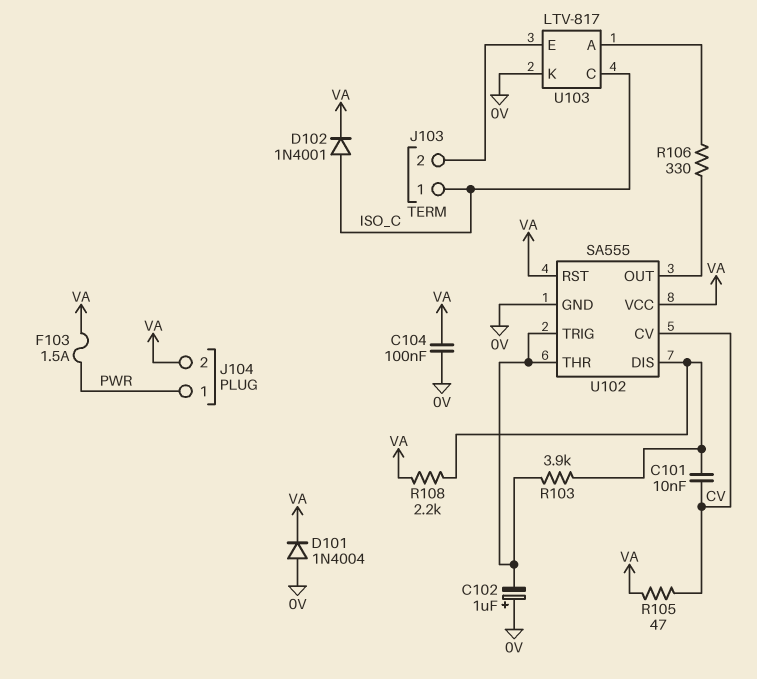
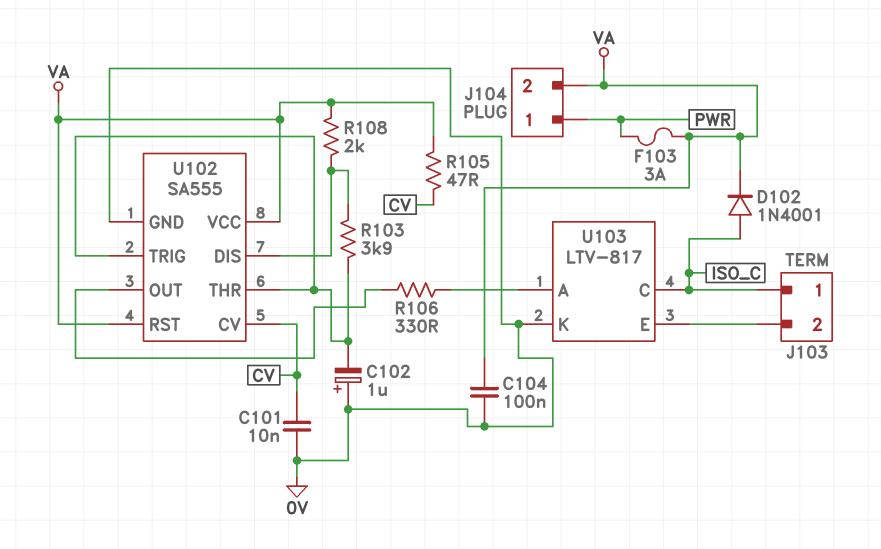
C101: 10nF (CV, U102/DIS) -> 10nF (0V, CV)
D101: diode 1N4004 (A 0V, K VA) -> none
F103: 1.5A (PWR, VA) -> 3A (PWR, VA)
R108: 2.2k (U102/DIS, VA) -> 2k (U102/DIS, VA)

